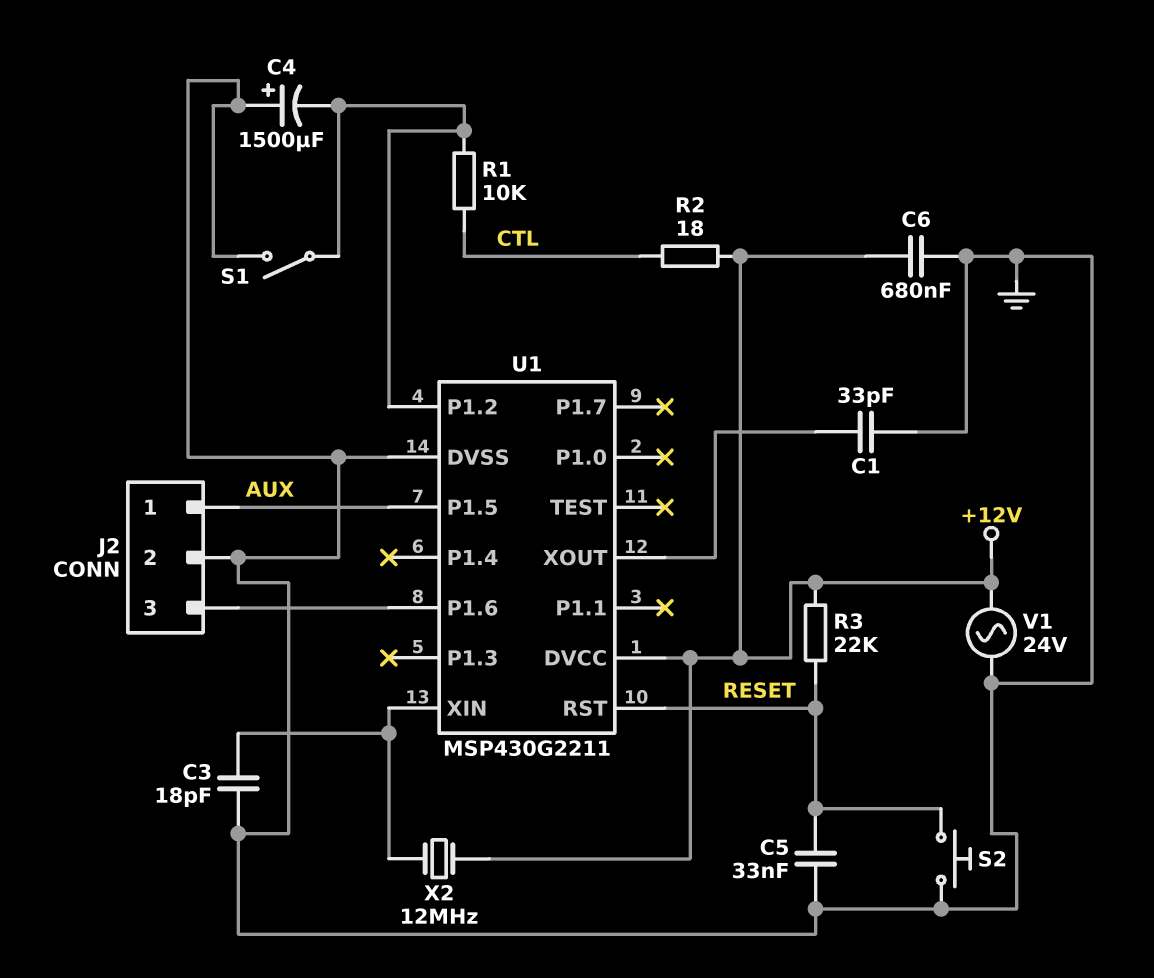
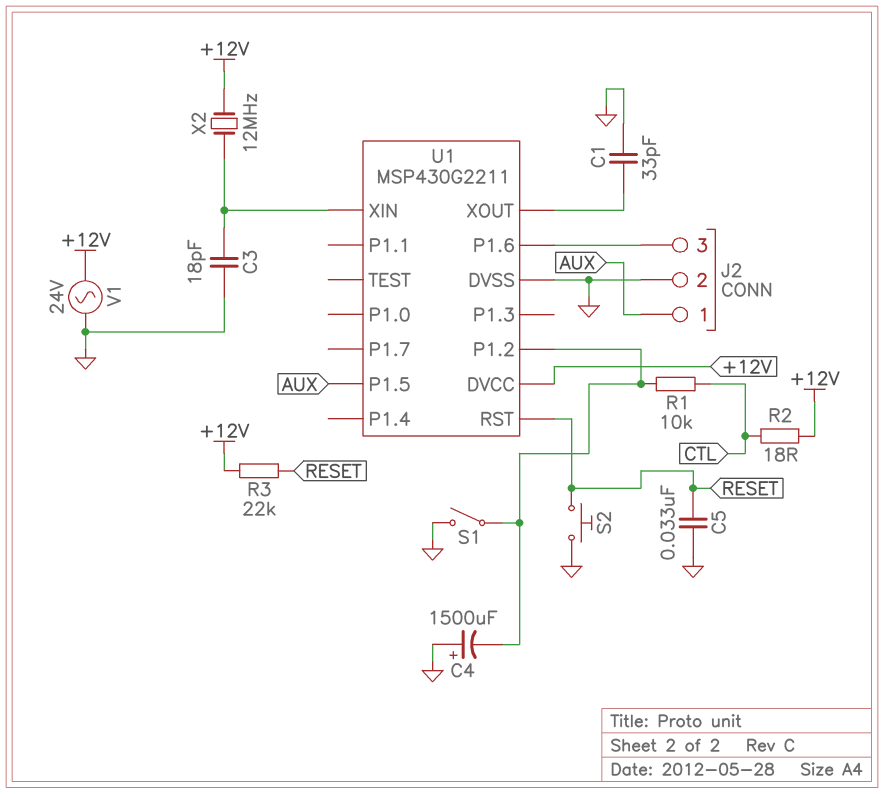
C6: 680nF (+12V, GND) -> none

